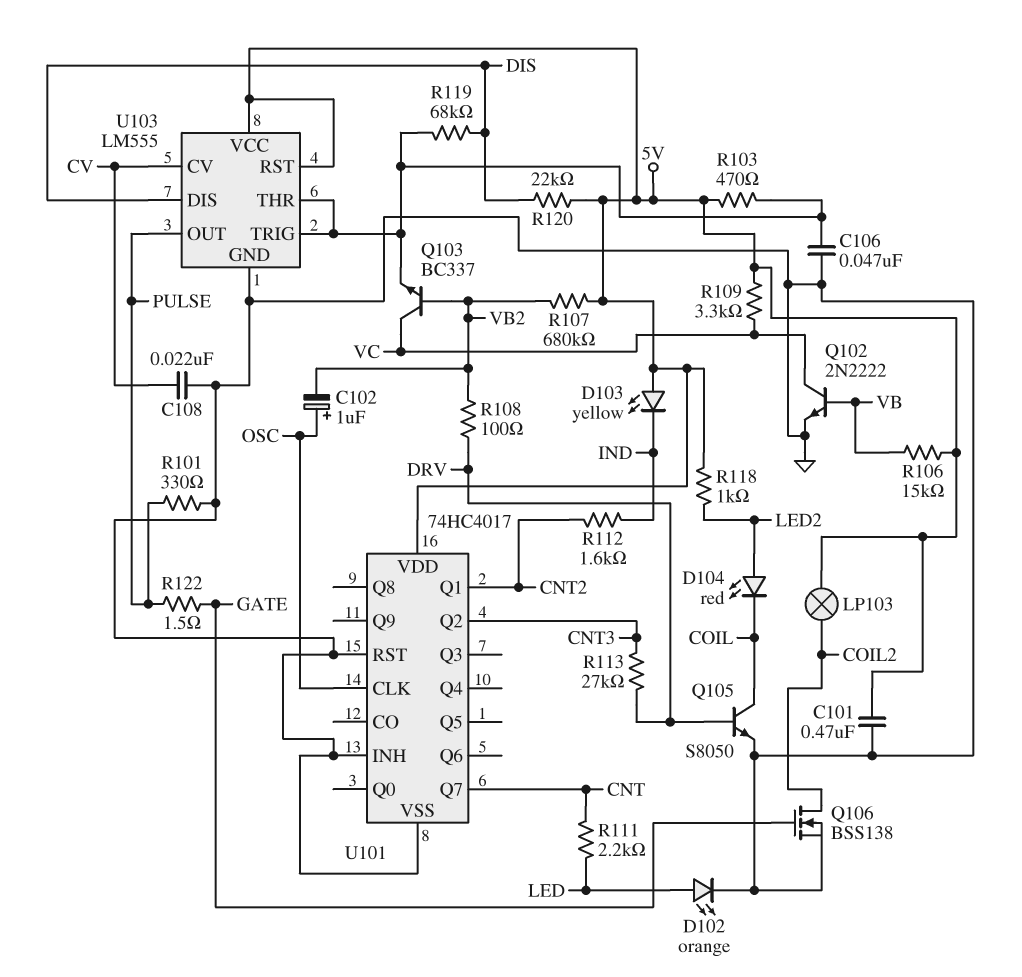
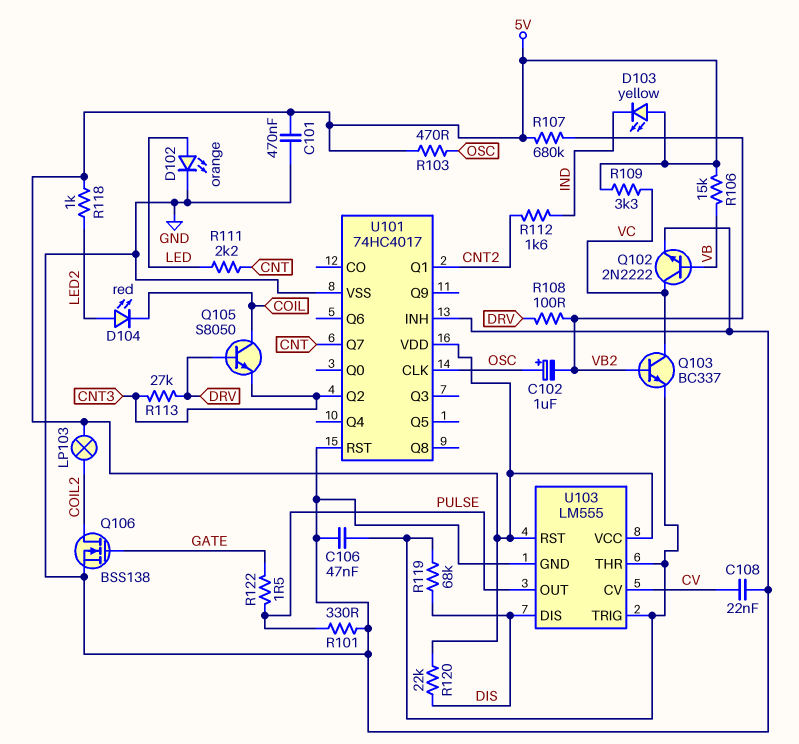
Q105: NPN S8050 (B DRV, C COIL, E GND) -> NPN S8050 (B DRV, C COIL, E CNT3)
R103: 470 (5V, U103/THR) -> 470 (5V, OSC)

